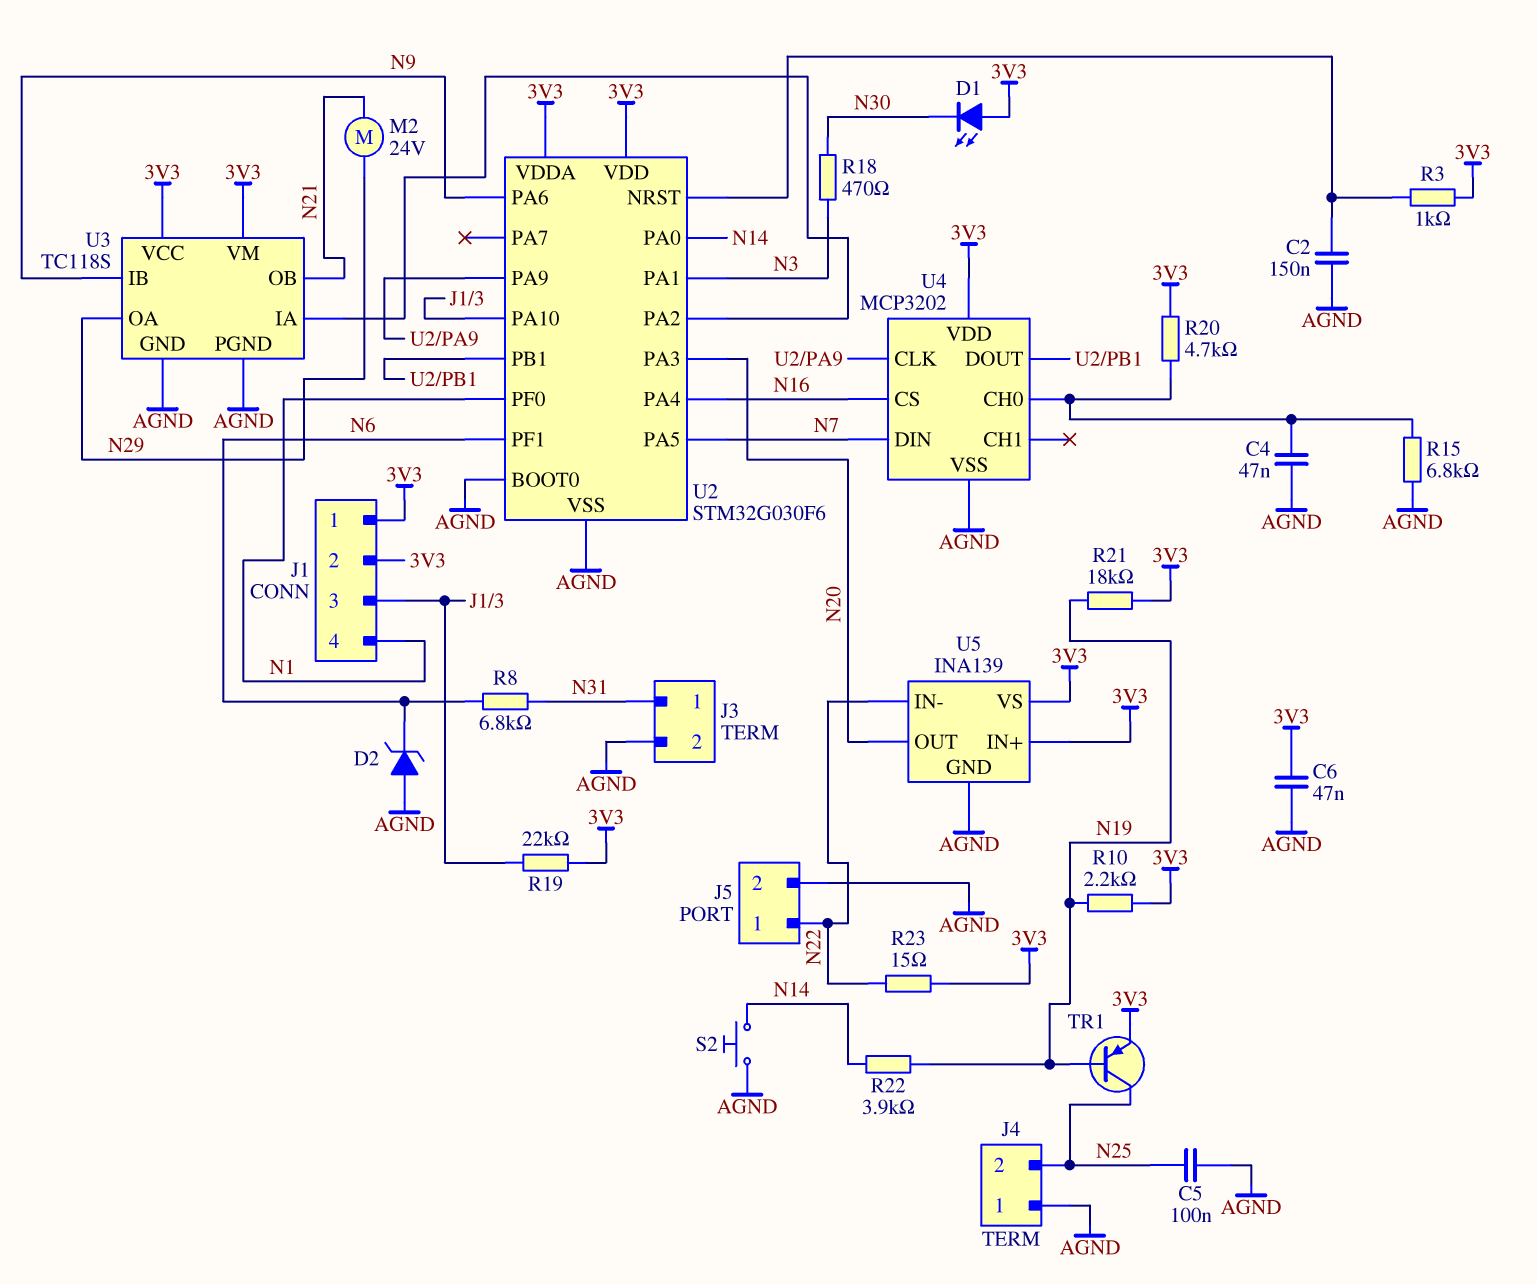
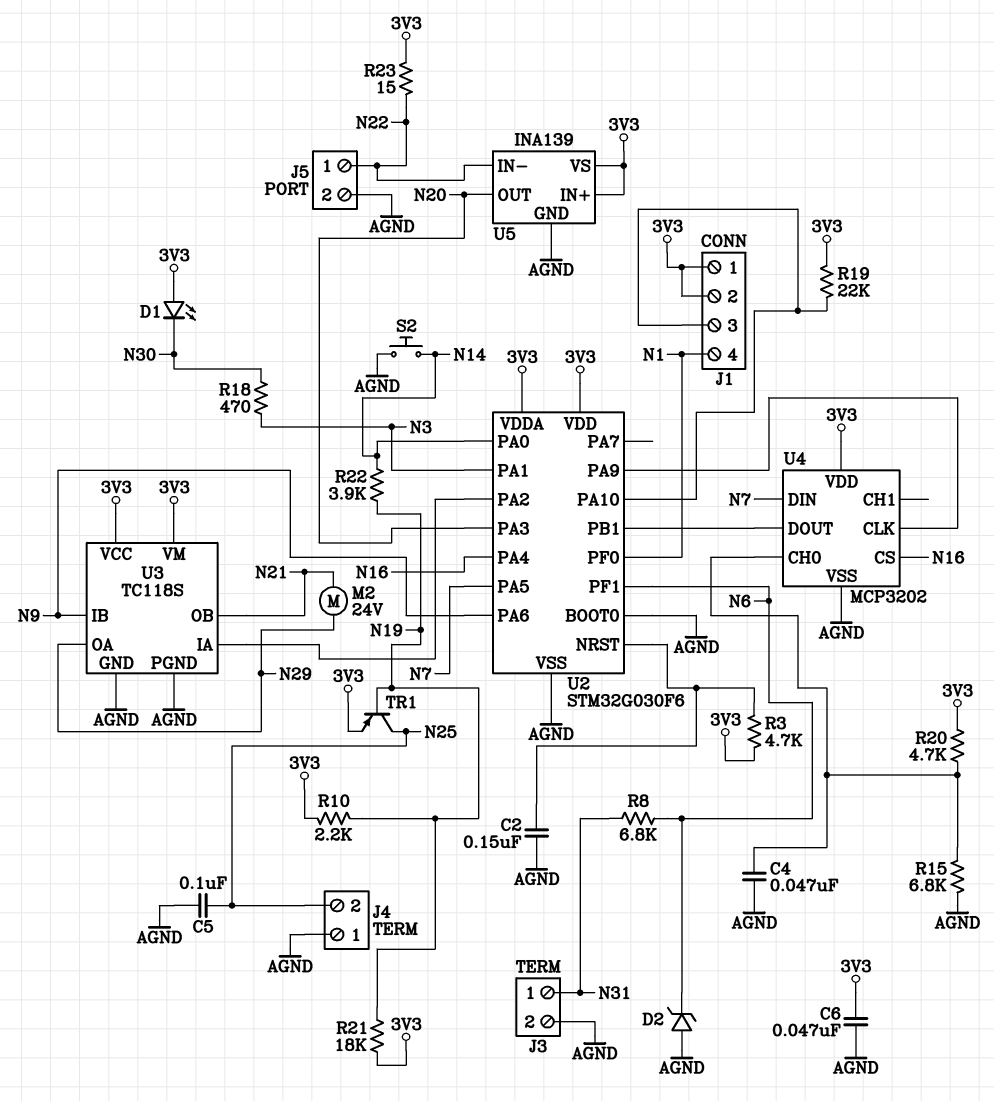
R3: 1k (3V3, U2/NRST) -> 4.7k (3V3, U2/NRST)

